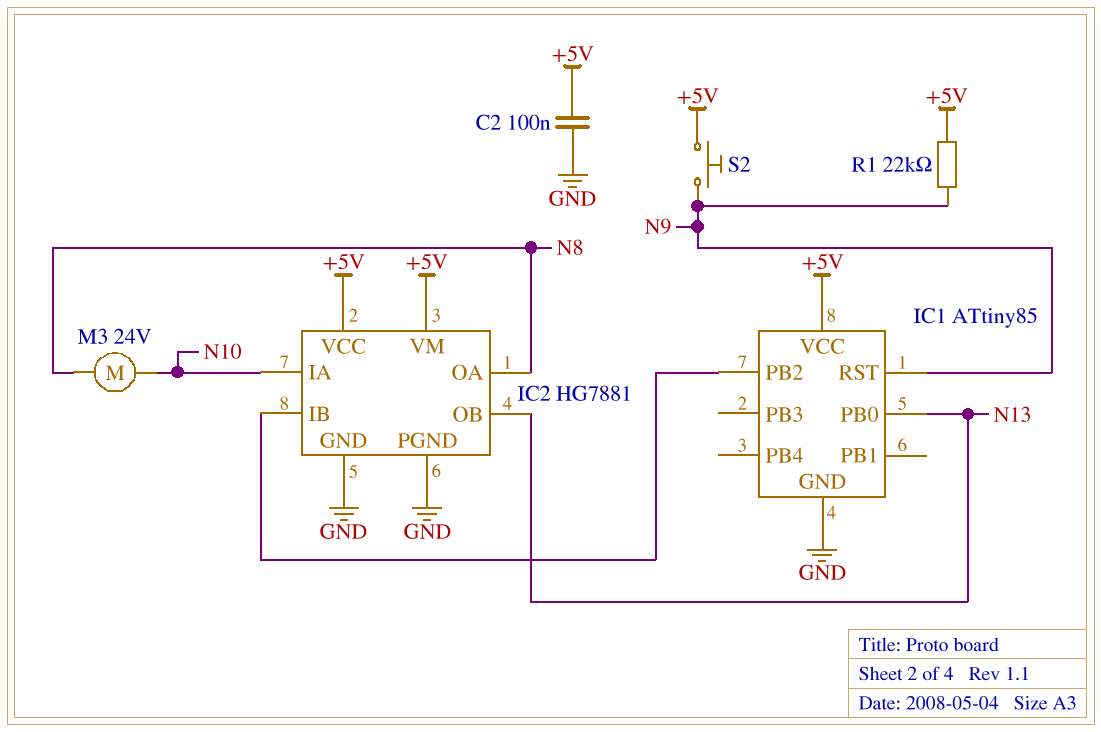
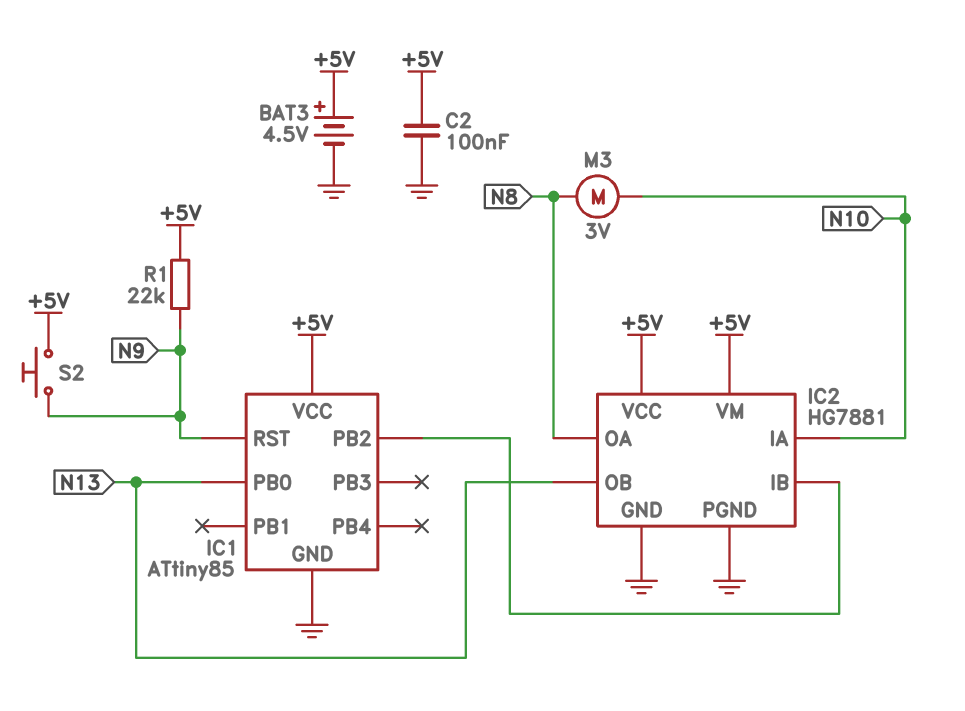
BAT3: none -> 4.5V (plus +5V, minus GND)
M3: motor 24V (N8, N10) -> motor 3V (N8, N10)

